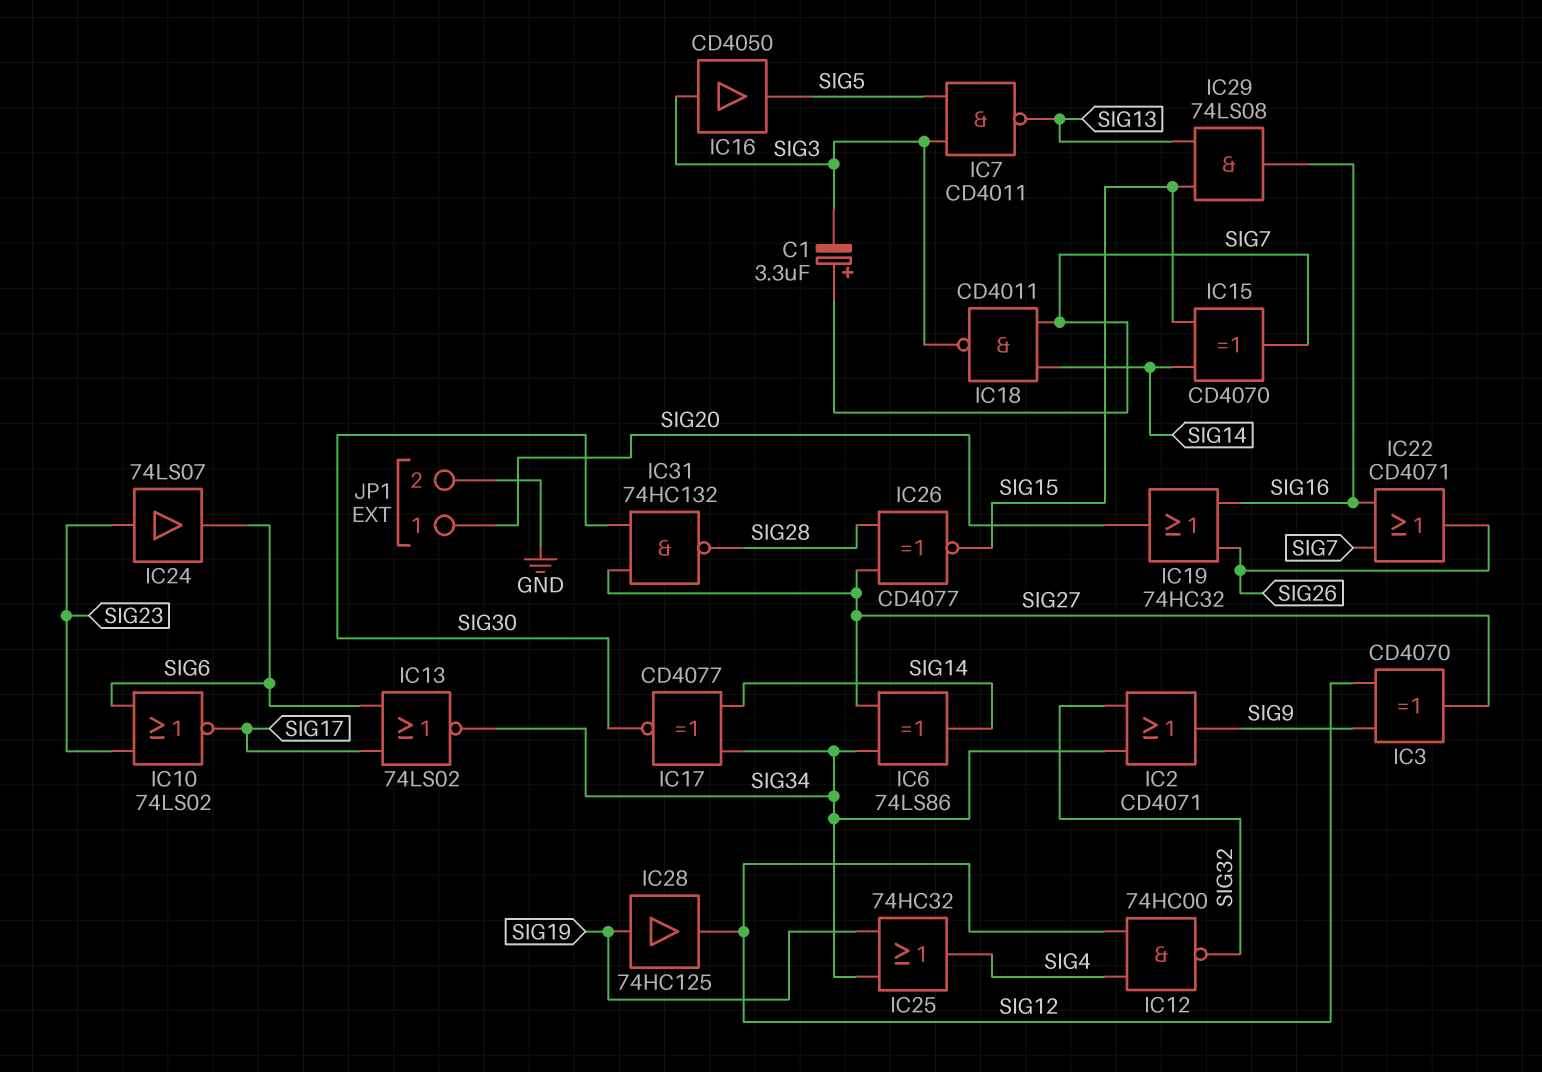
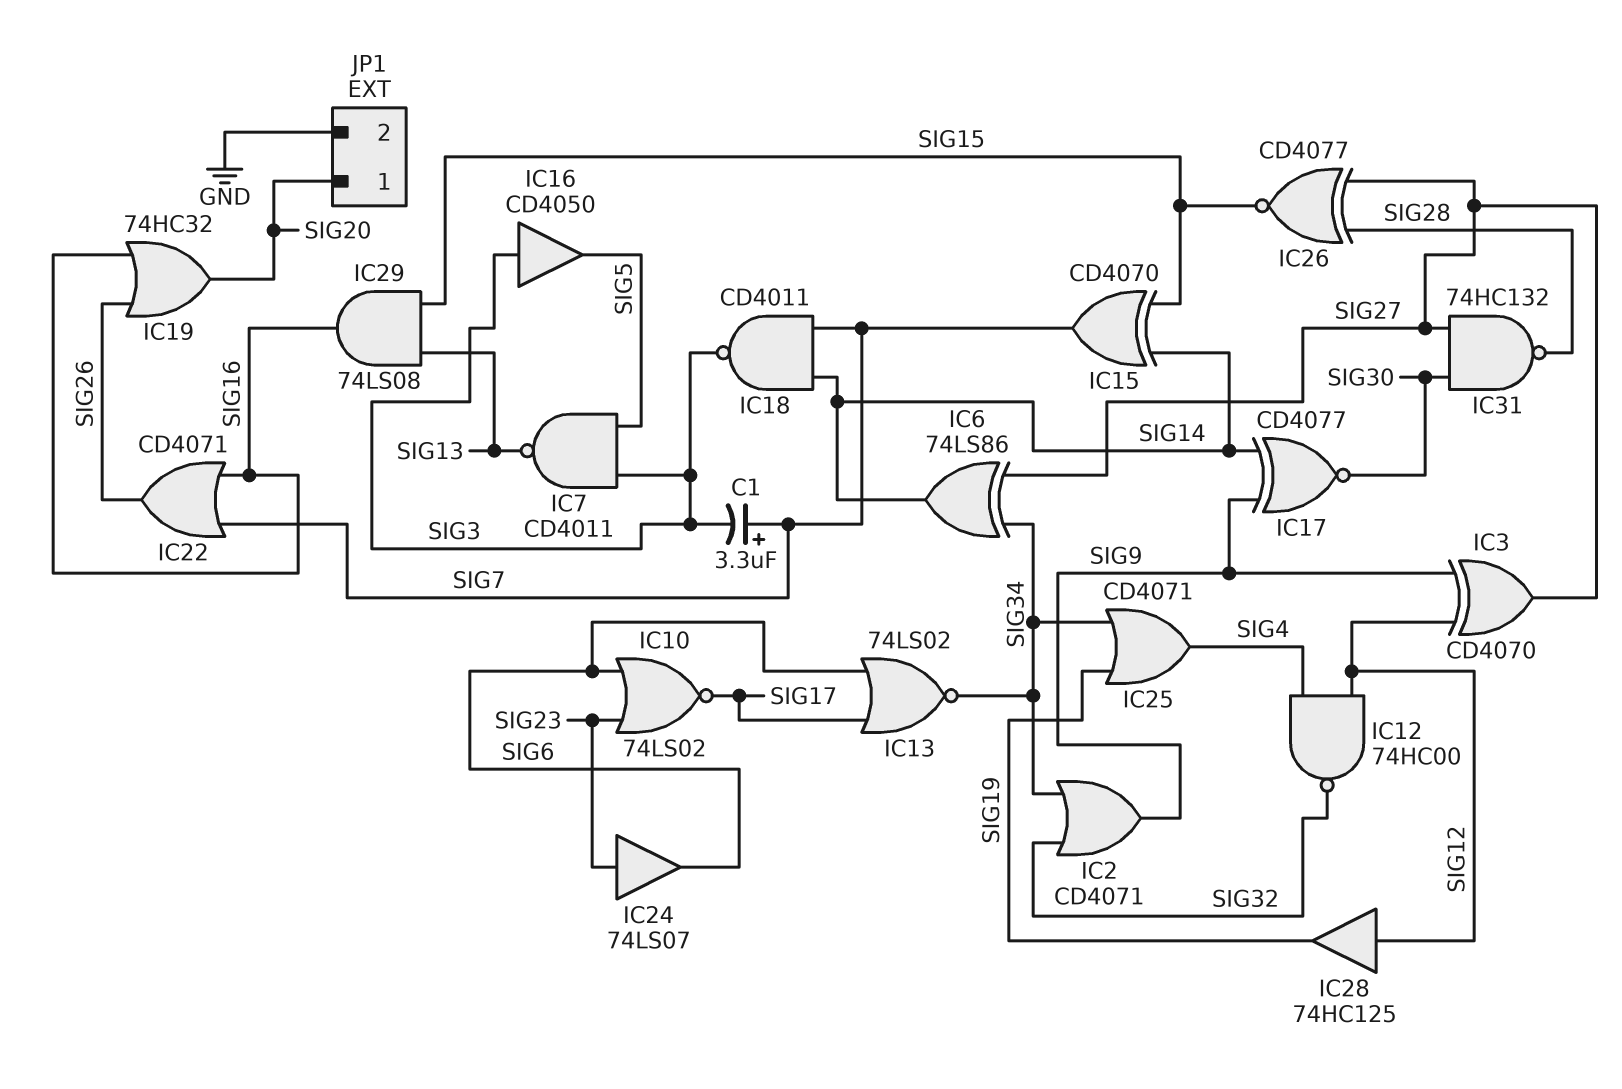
IC17: XNOR CD4077 (in SIG14, in SIG34, out SIG30) -> XNOR CD4077 (in SIG9, in SIG14, out SIG30)
IC25: OR 74HC32 (in SIG19, in SIG34, out SIG4) -> OR CD4071 (in SIG19, in SIG34, out SIG4)
IC28: buffer 74HC125 (in SIG19, out SIG12) -> buffer 74HC125 (in SIG12, out SIG19)

